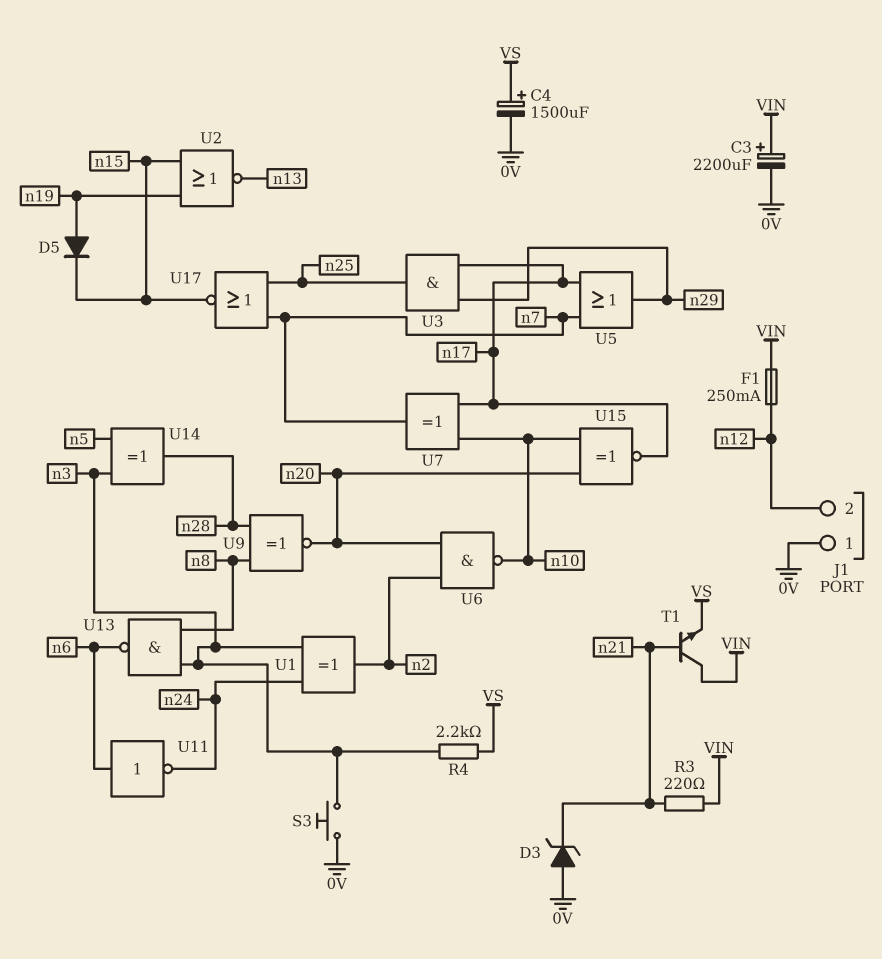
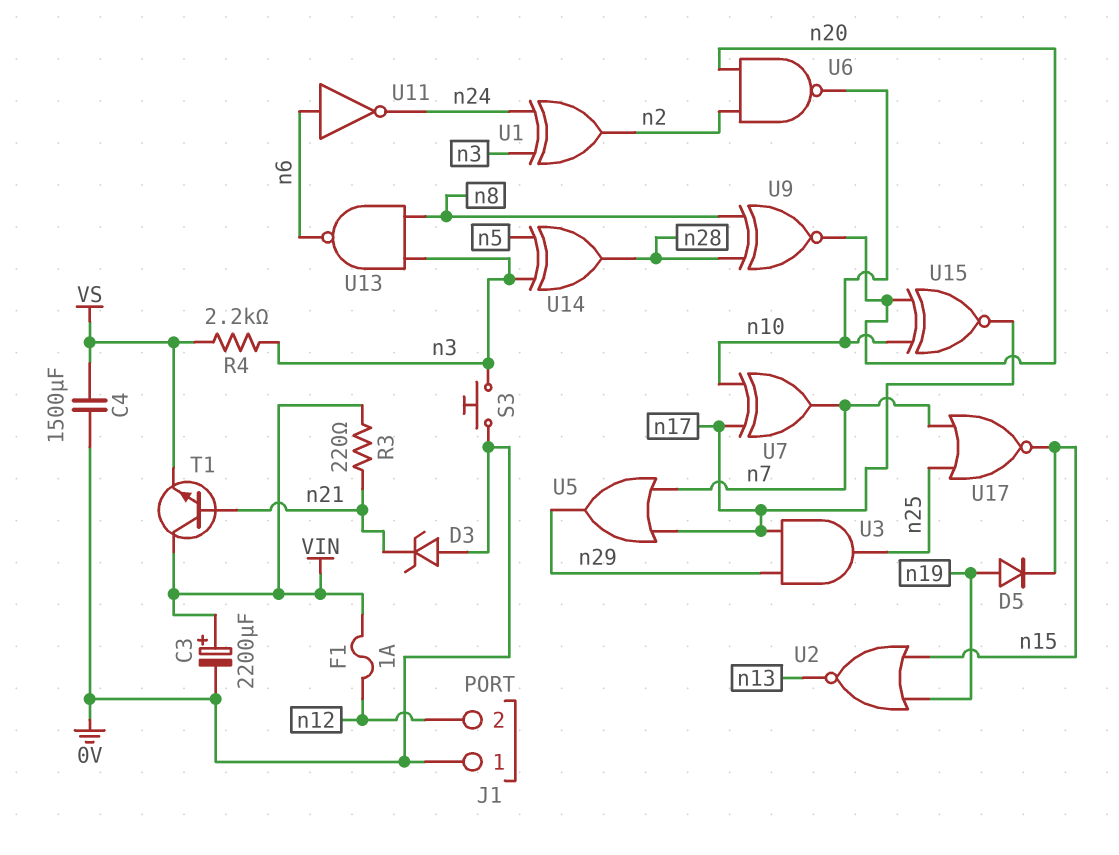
C4: 1500uF (plus VS, minus 0V) -> 1500uF (0V, VS)
F1: 250mA (VIN, n12) -> 1A (VIN, n12)

